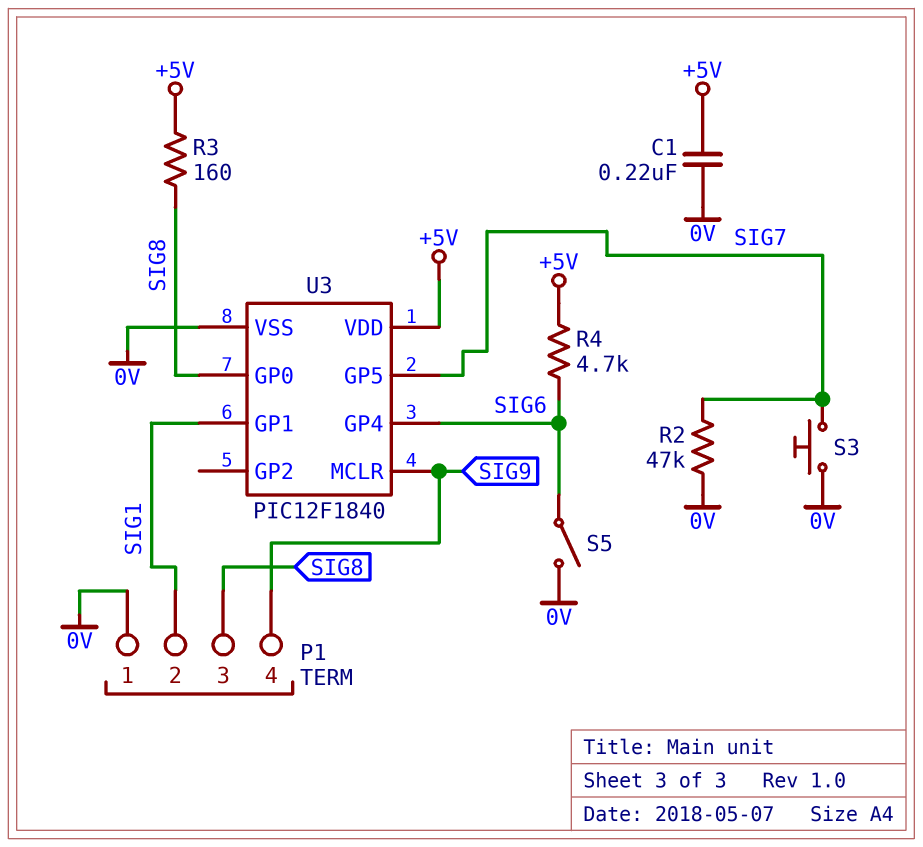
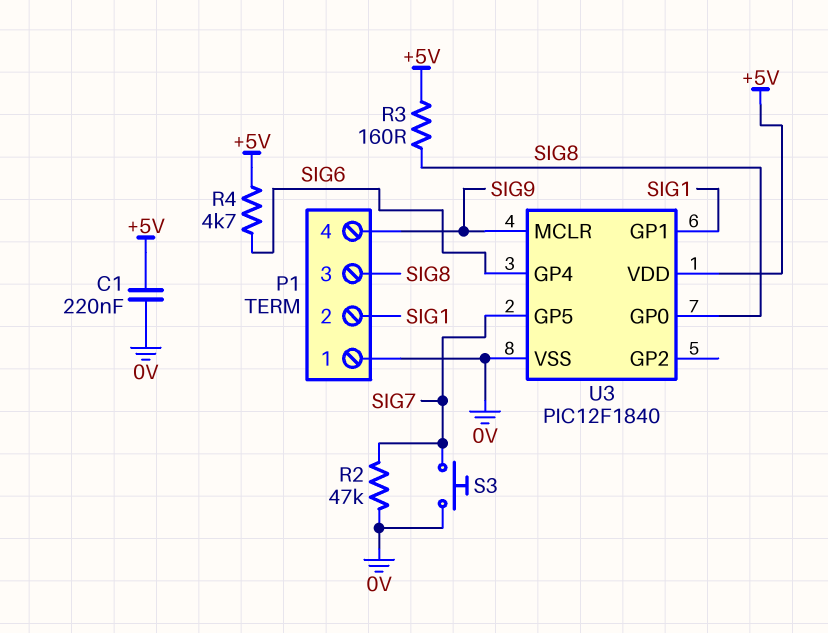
S5: switch (0V, SIG6) -> none

